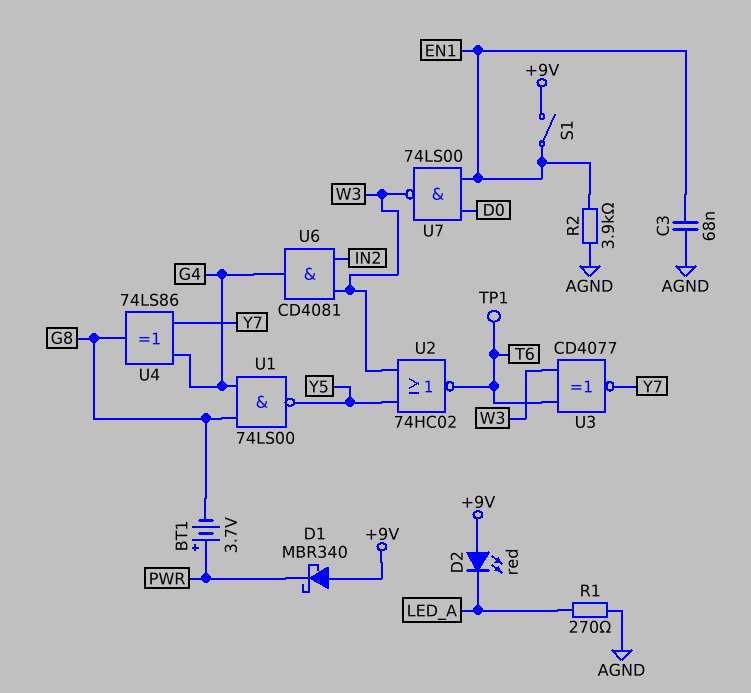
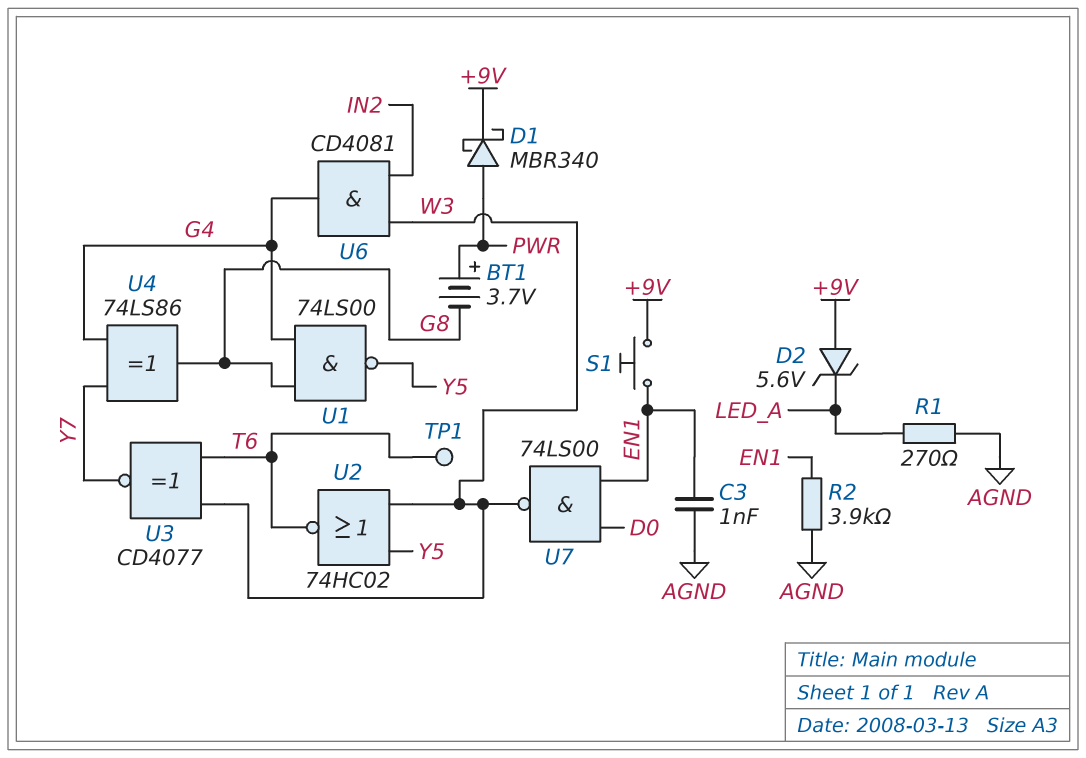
C3: 68nF (AGND, EN1) -> 1nF (AGND, EN1)
D1: schottky MBR340 (A +9V, K PWR) -> schottky MBR340 (A PWR, K +9V)
D2: LED red (A +9V, K LED_A) -> zener 5.6V (A +9V, K LED_A)
S1: switch (+9V, EN1) -> button (+9V, EN1)

